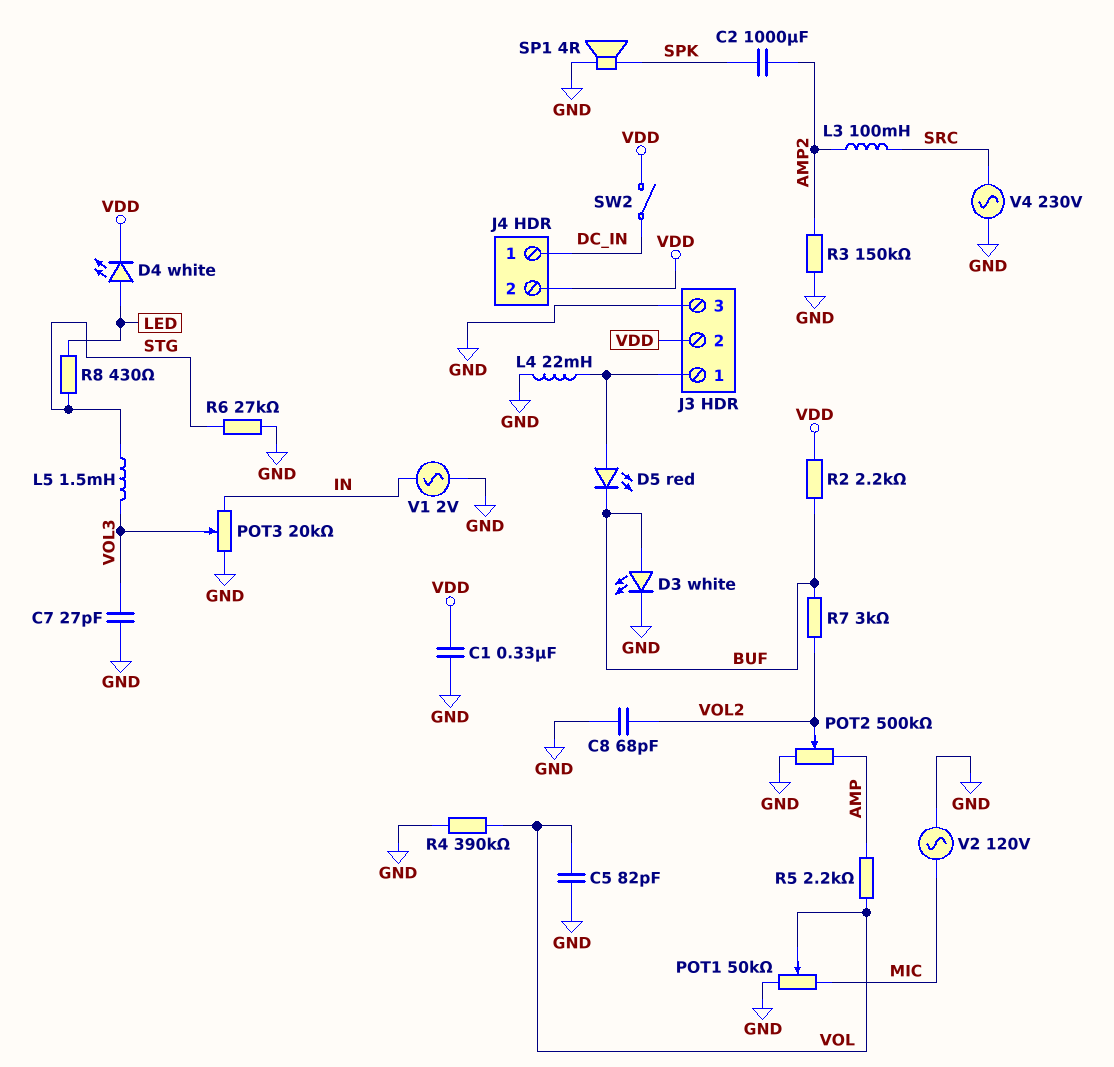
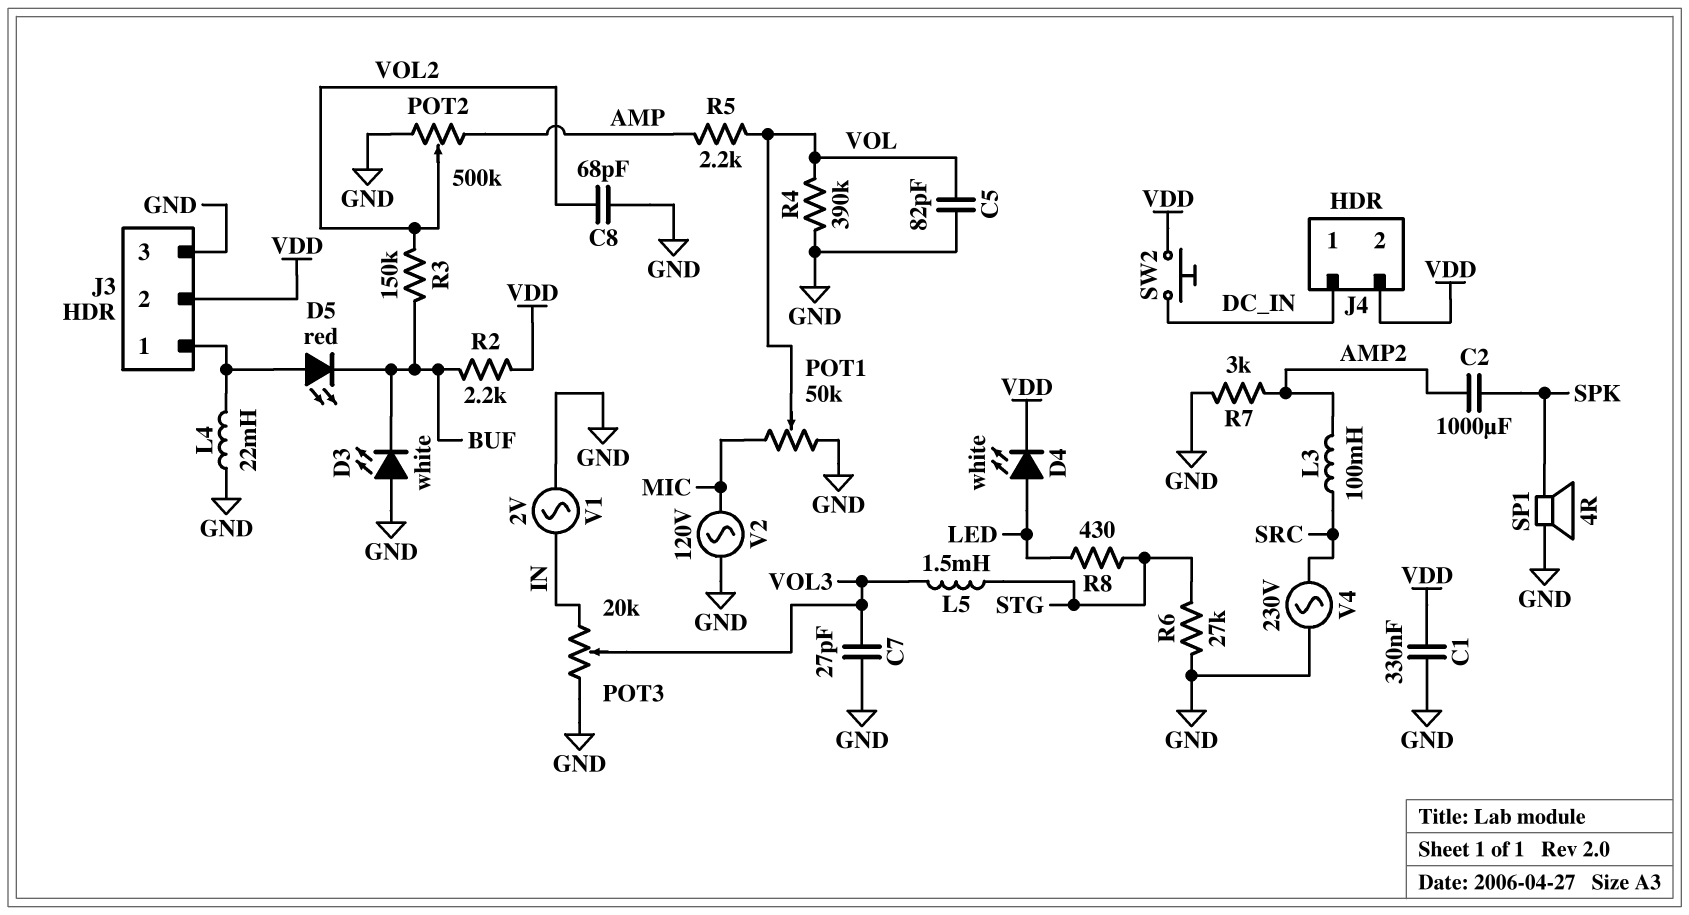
D3: LED white (A BUF, K GND) -> LED white (A GND, K BUF)
R3: 150k (AMP2, GND) -> 150k (BUF, VOL2)
R7: 3k (BUF, VOL2) -> 3k (AMP2, GND)
SW2: switch (DC_IN, VDD) -> button (DC_IN, VDD)

